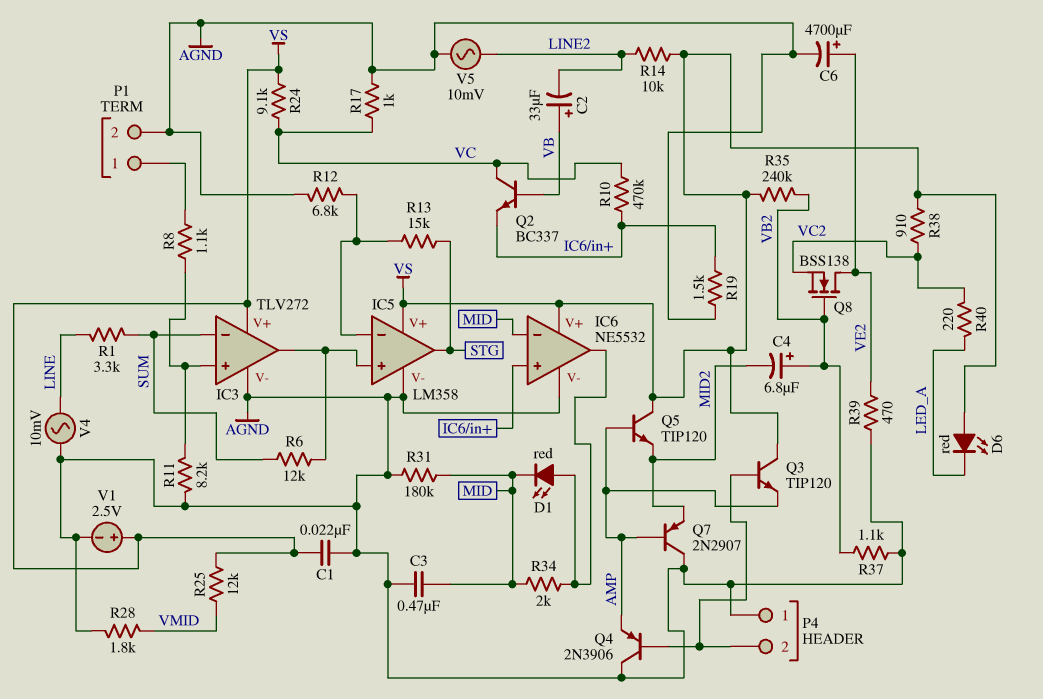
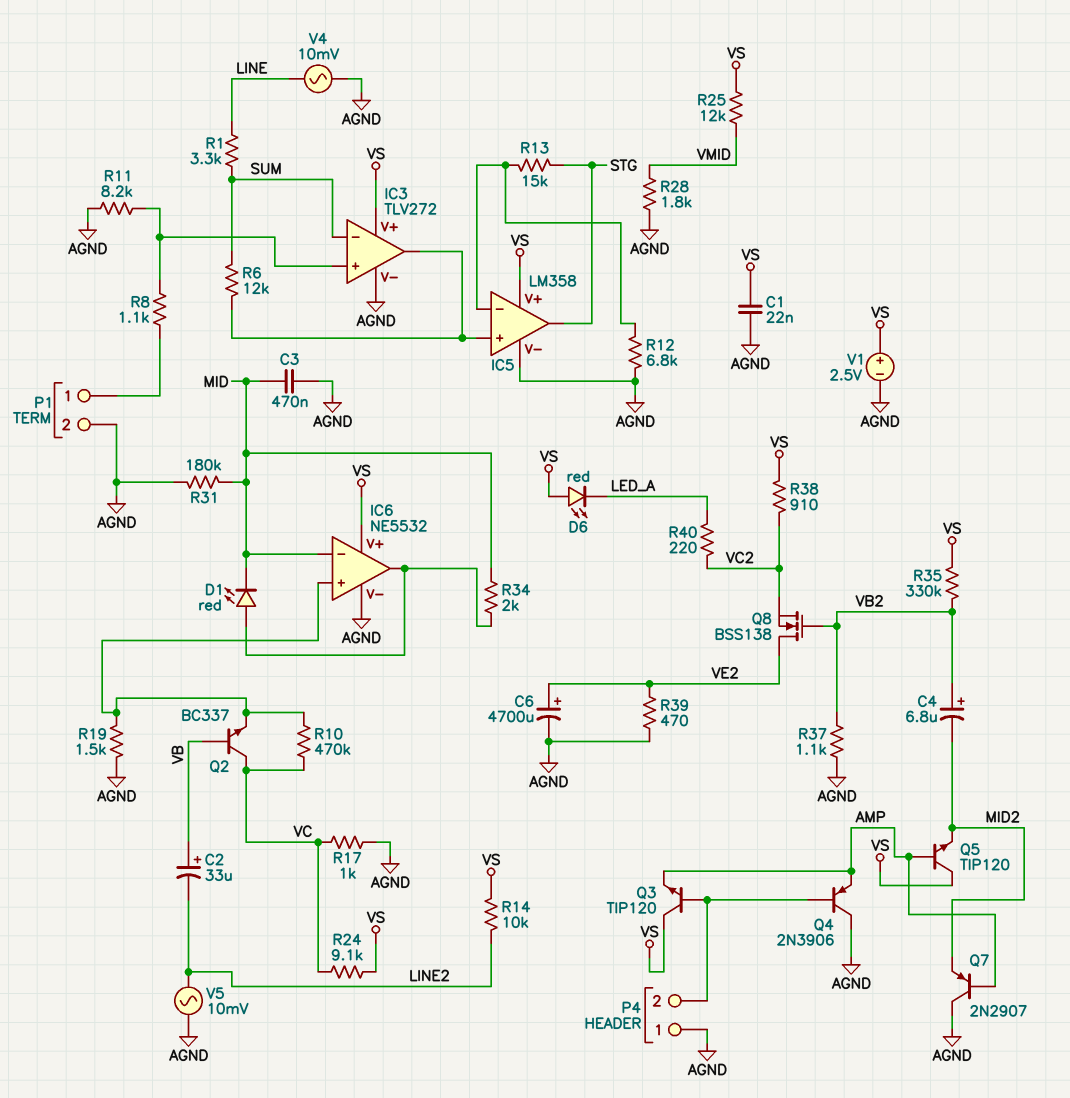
R35: 240k (VB2, VS) -> 330k (VB2, VS)

